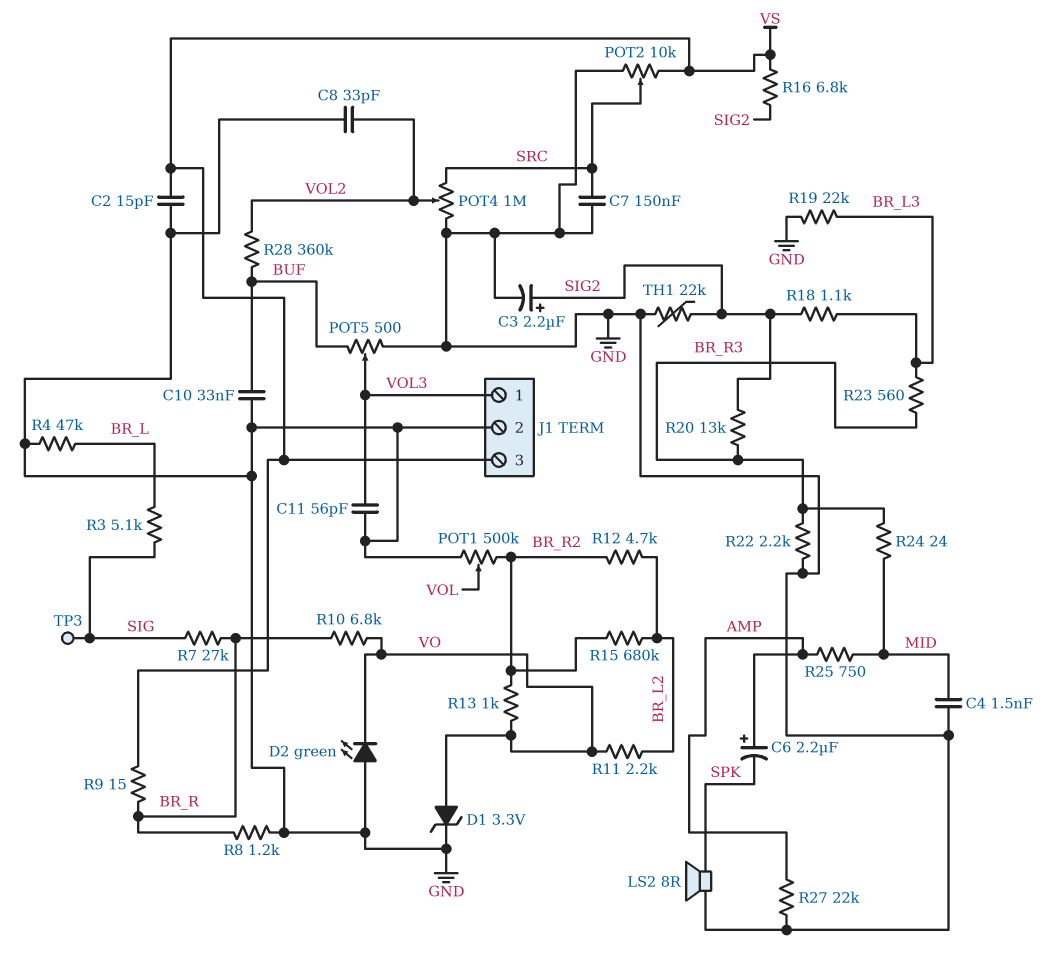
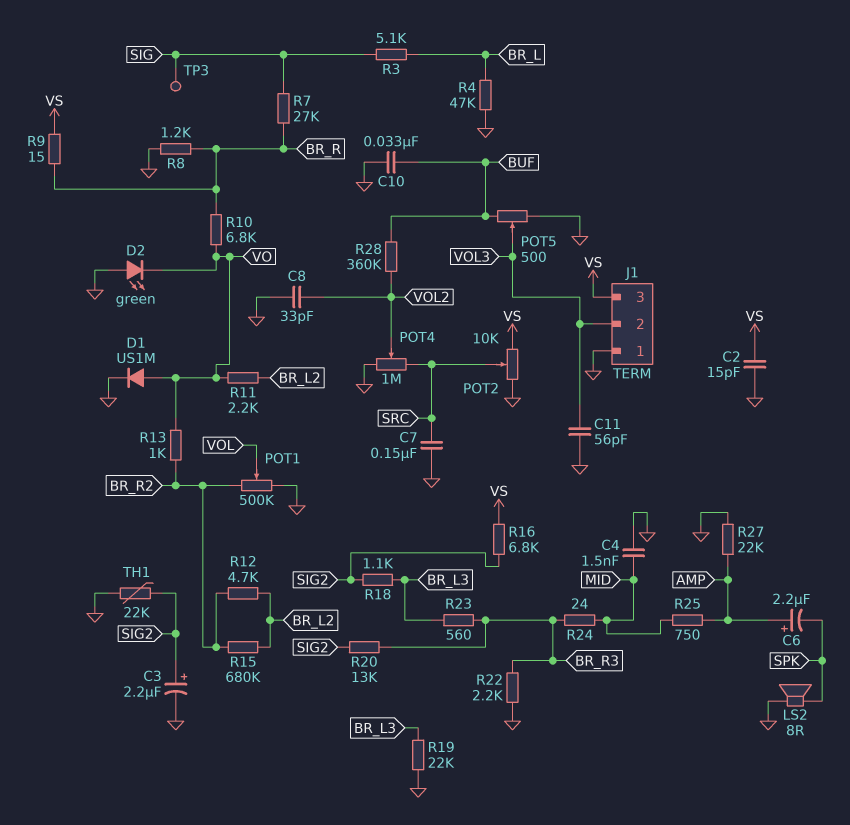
D1: zener 3.3V (A VO, K GND) -> diode US1M (A VO, K GND)
J1 pin 1: VOL3 -> GND
J1 pin 2: GND -> VOL3

